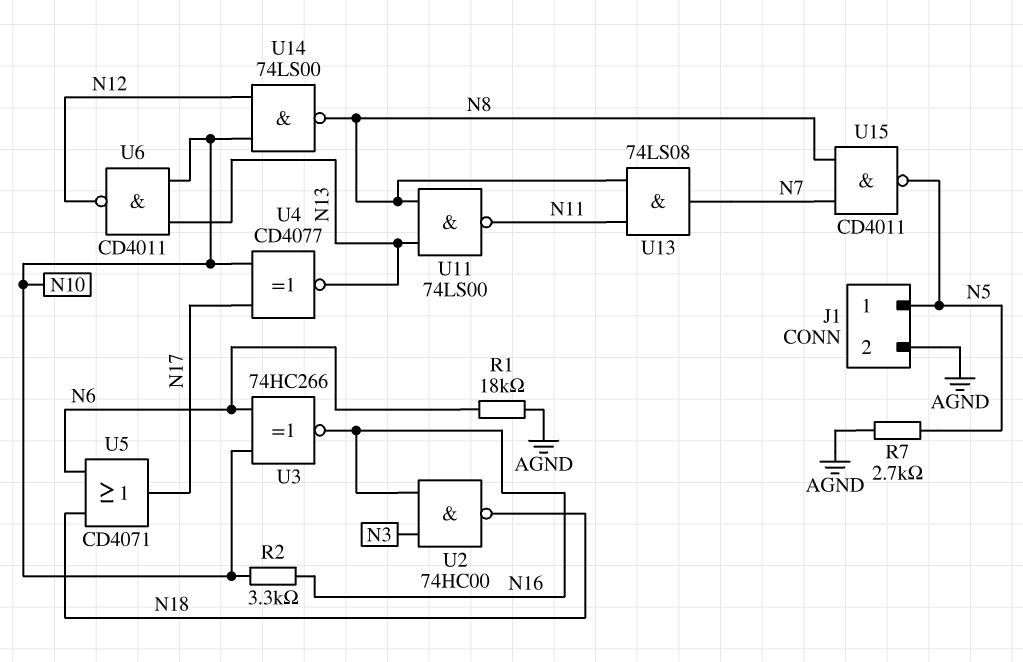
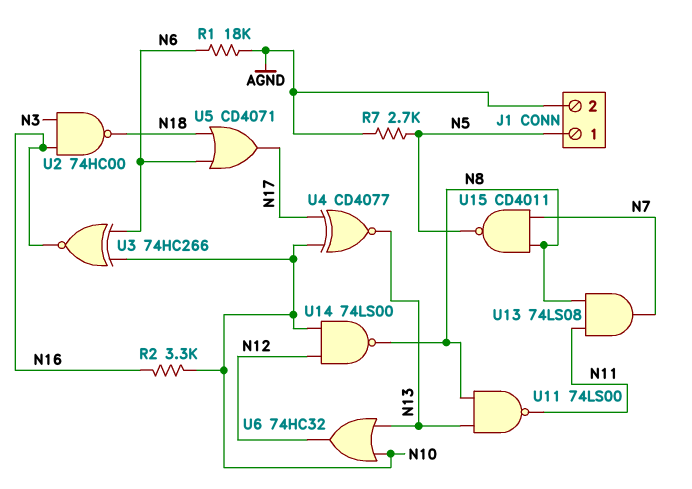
U6: NAND CD4011 (in N10, in N13, out N12) -> OR 74HC32 (in N10, in N13, out N12)

